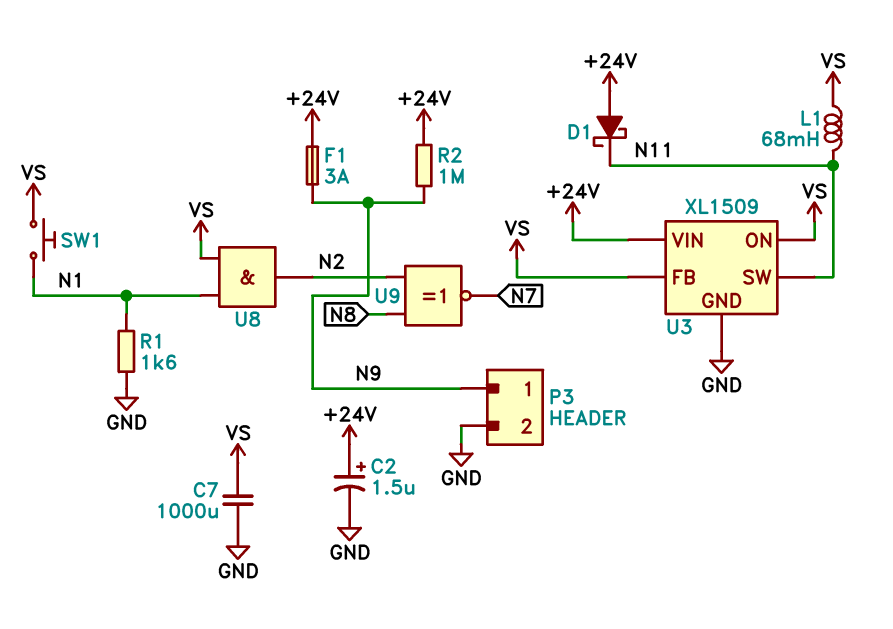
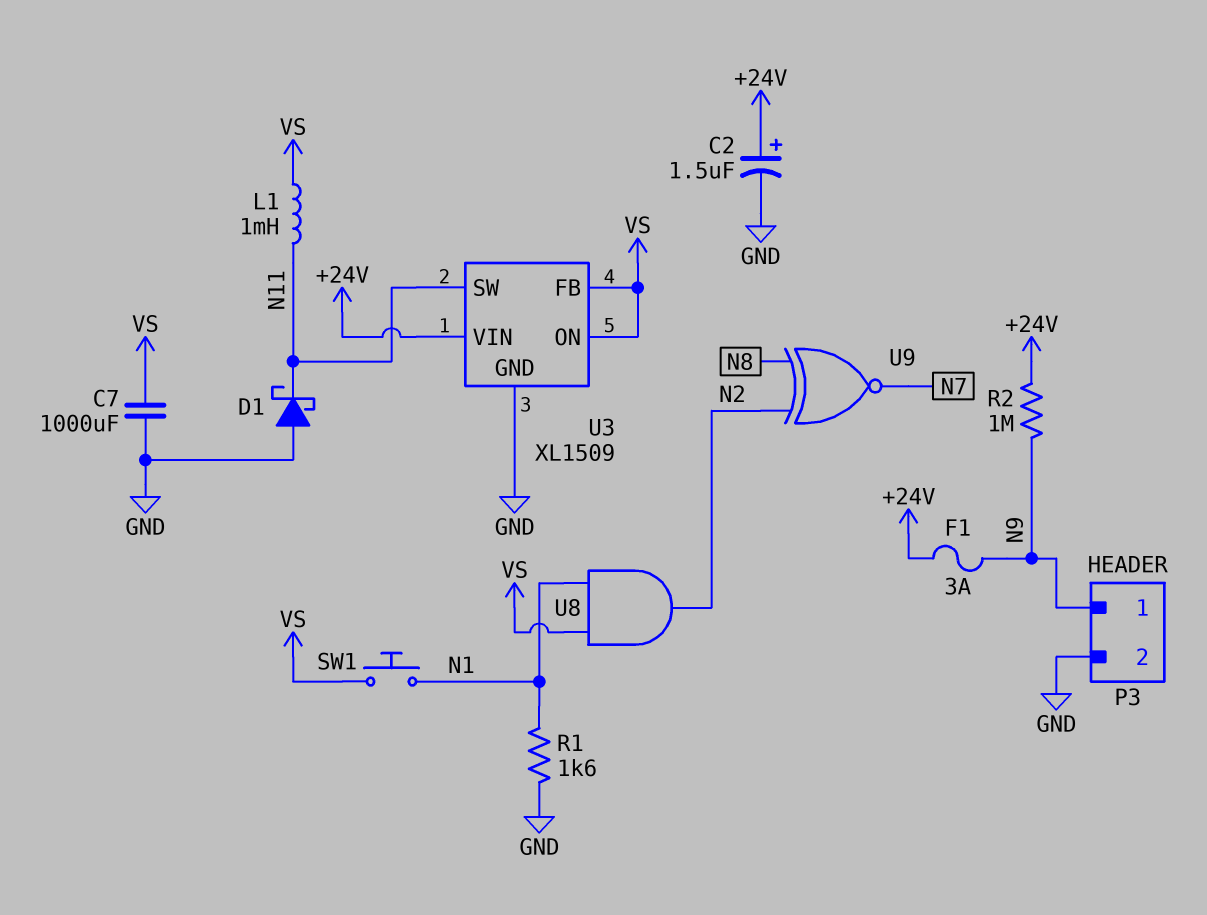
D1: schottky (A +24V, K N11) -> schottky (A GND, K N11)
L1: 68mH (N11, VS) -> 1mH (N11, VS)

